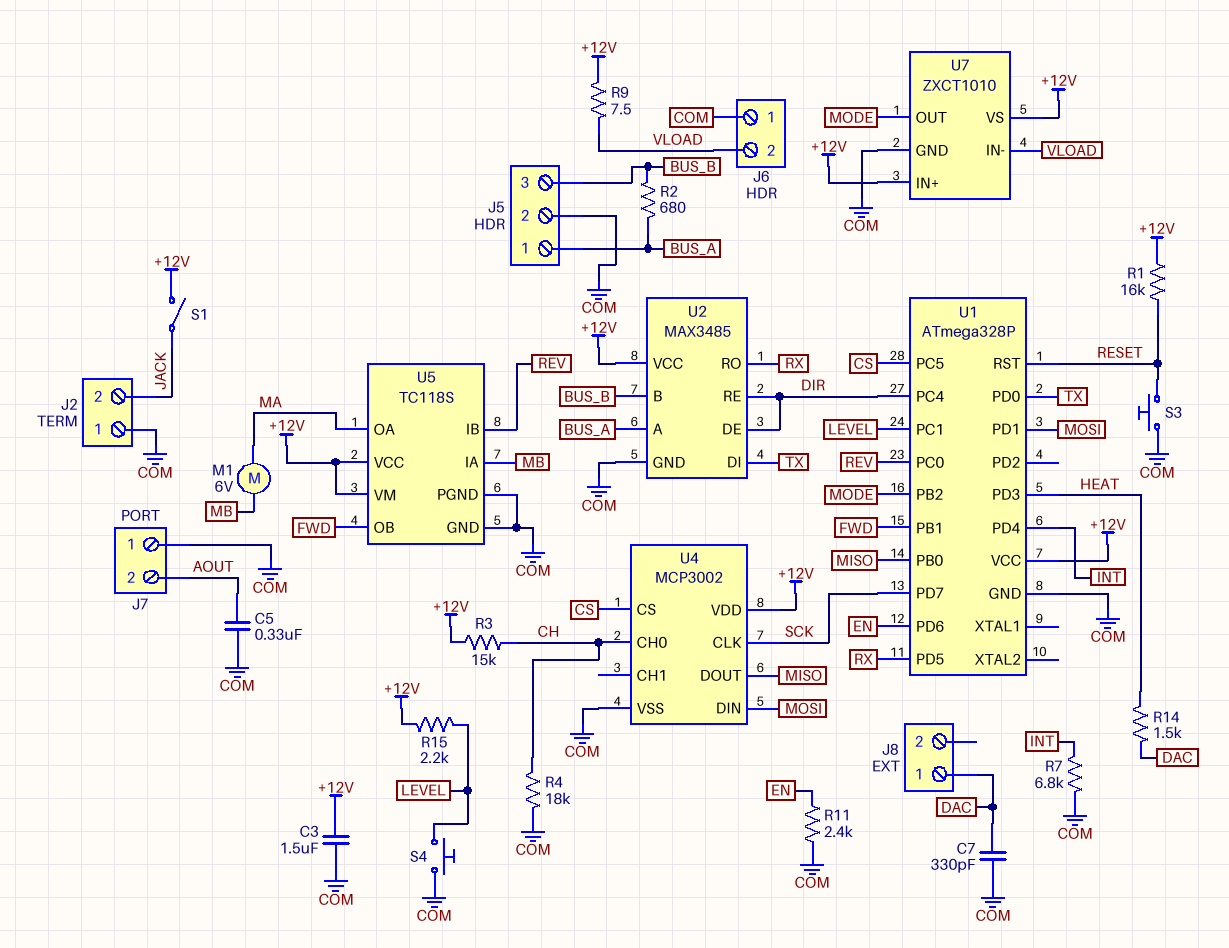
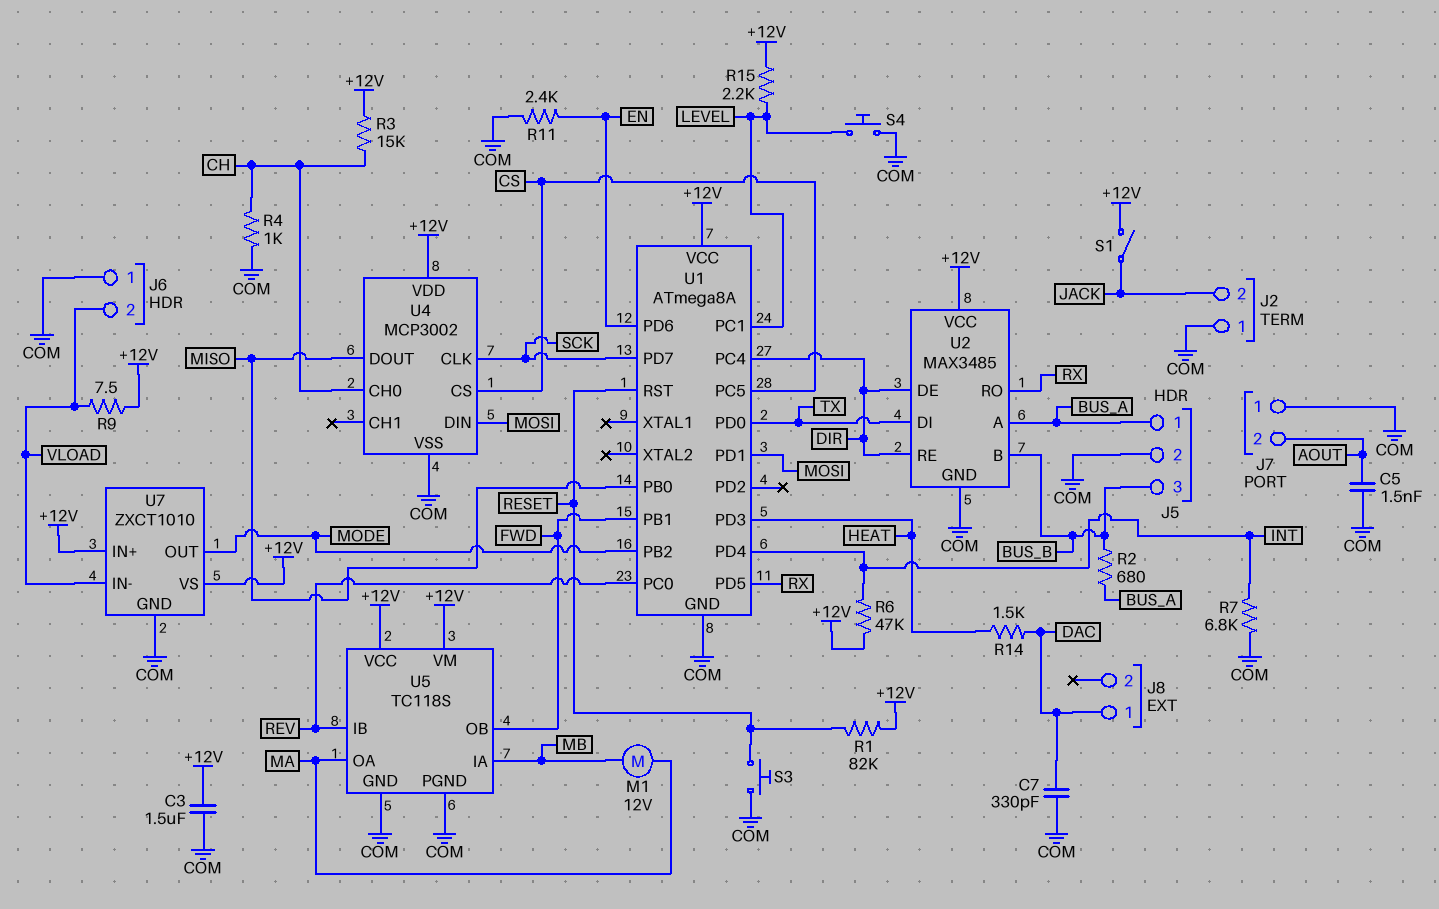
C5: 330nF (AOUT, COM) -> 1.5nF (AOUT, COM)
M1: motor 6V (MA, MB) -> motor 12V (MA, MB)
R1: 16k (+12V, RESET) -> 82k (+12V, RESET)
R4: 18k (CH, COM) -> 1k (CH, COM)
R6: none -> 47k (+12V, INT)
U1: ATmega328P -> ATmega8A

